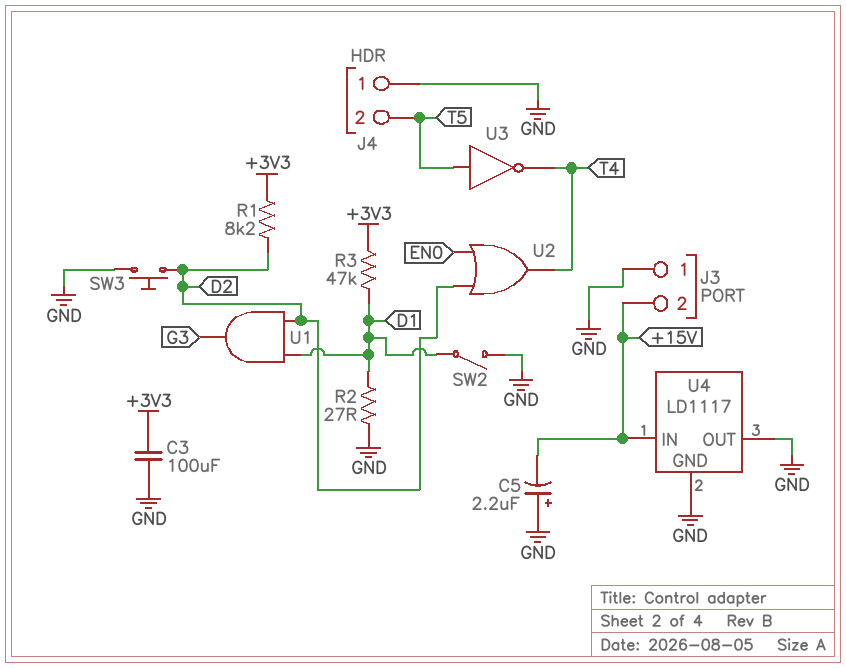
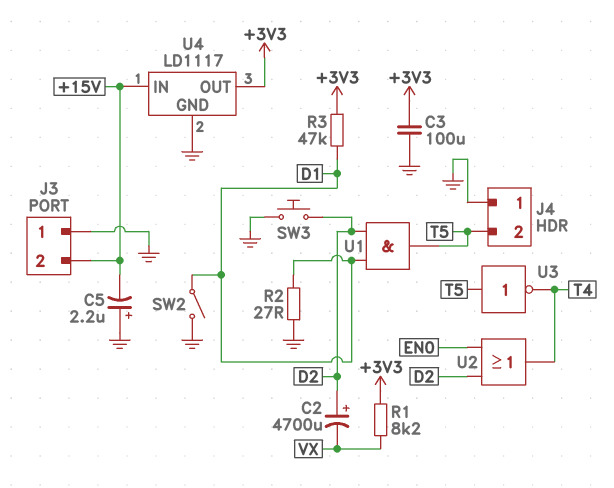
C2: none -> 4700uF (plus D2, minus VX)
R1: 8.2k (+3V3, D2) -> 8.2k (+3V3, VX)
U1: AND (in D1, in D2, out G3) -> AND (in D1, in D2, out T5)
U4 pin OUT: GND -> +3V3

